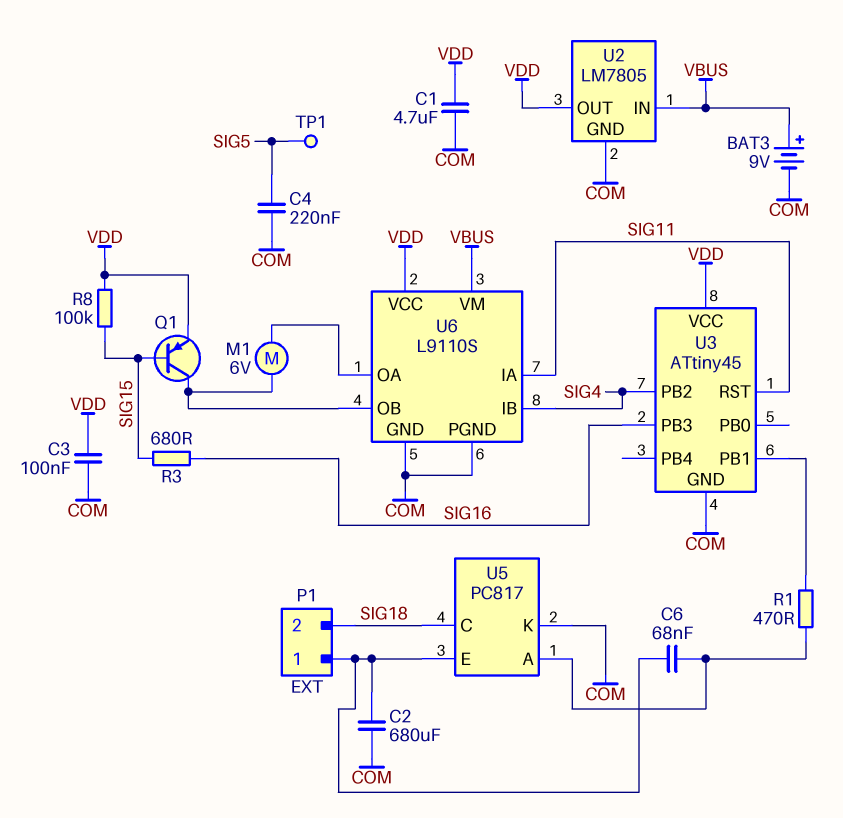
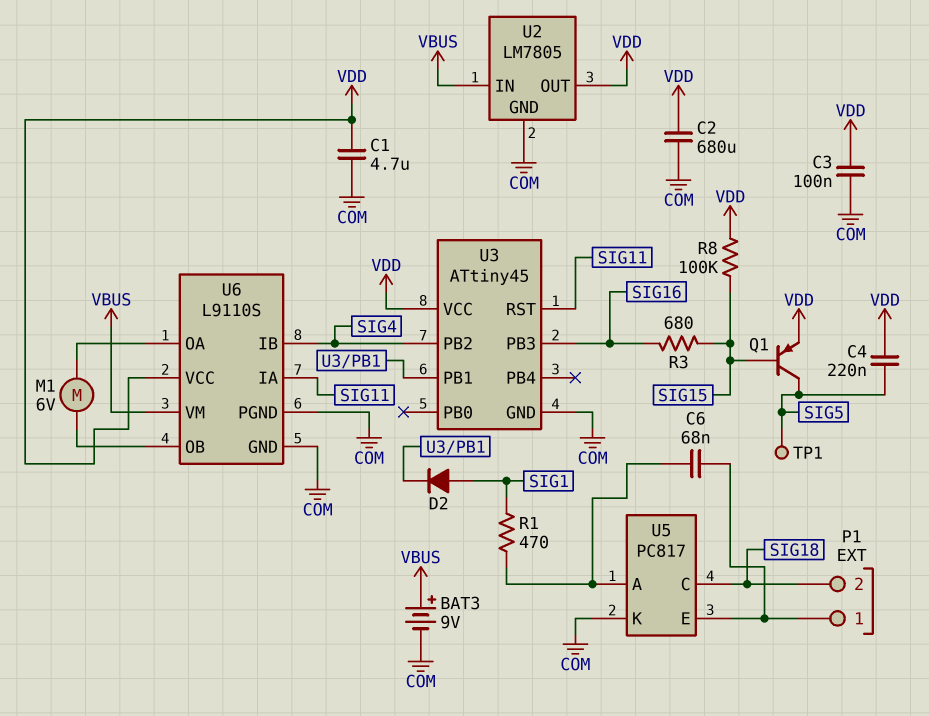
C2: 680uF (COM, P1/1) -> 680uF (COM, VDD)
C4: 220nF (COM, SIG5) -> 220nF (SIG5, VDD)
D2: none -> diode (A SIG1, K U3/PB1)
Q1: PNP (B SIG15, C U6/OB, E VDD) -> PNP (B SIG15, C SIG5, E VDD)
R1: 470 (U3/PB1, U5/A) -> 470 (SIG1, U5/A)

